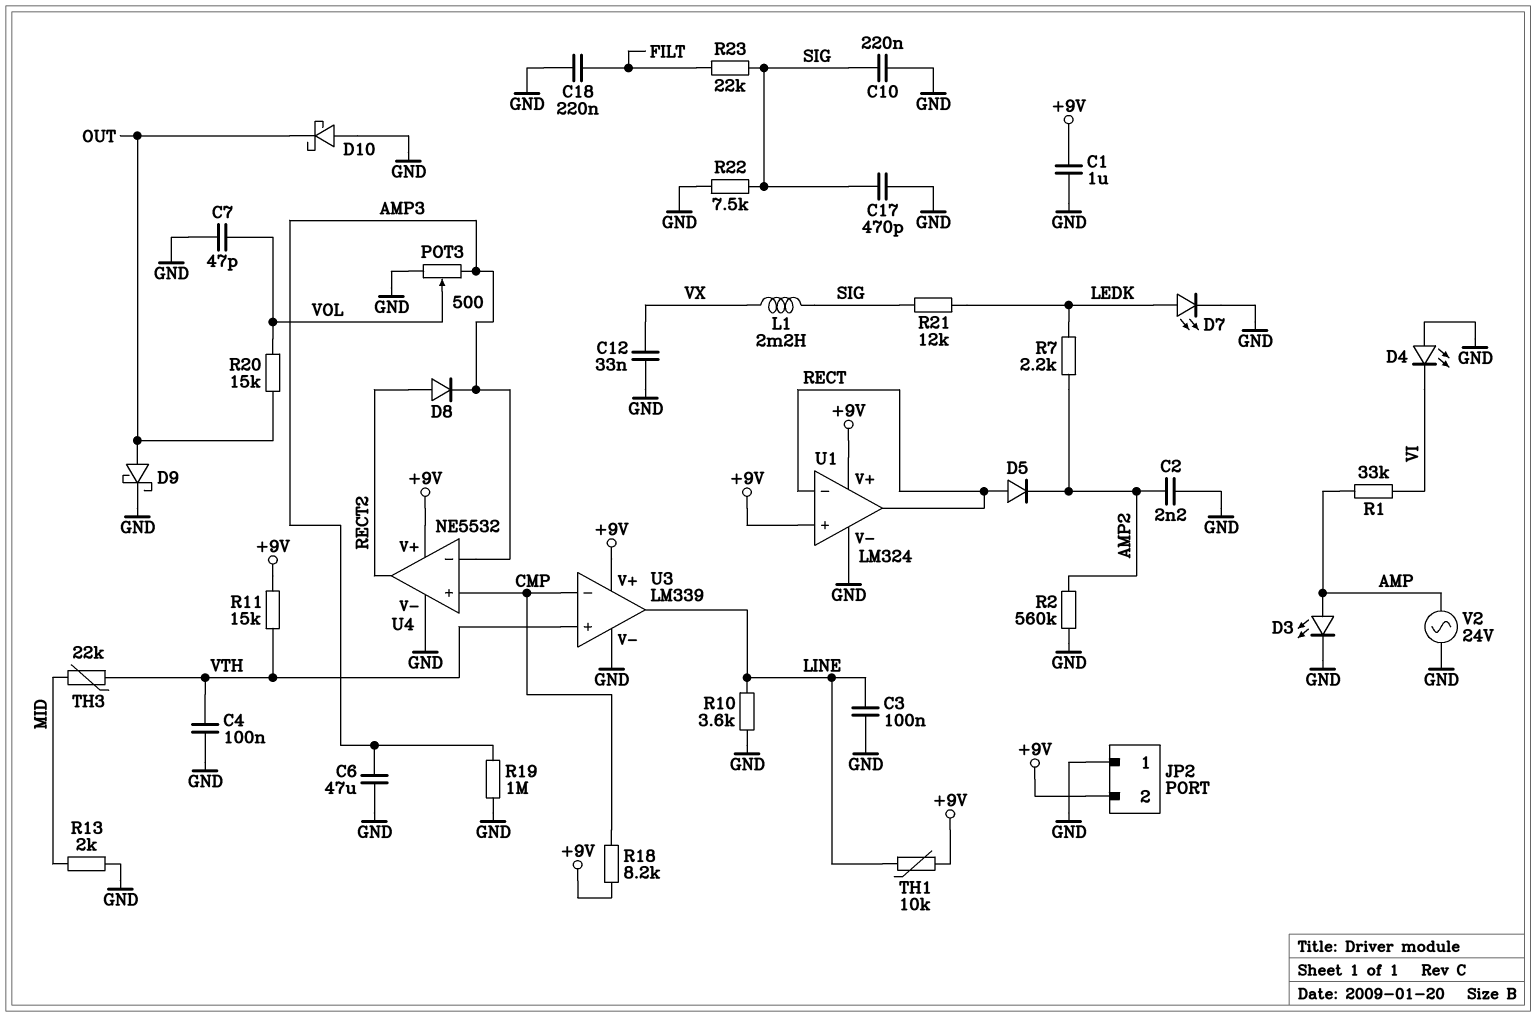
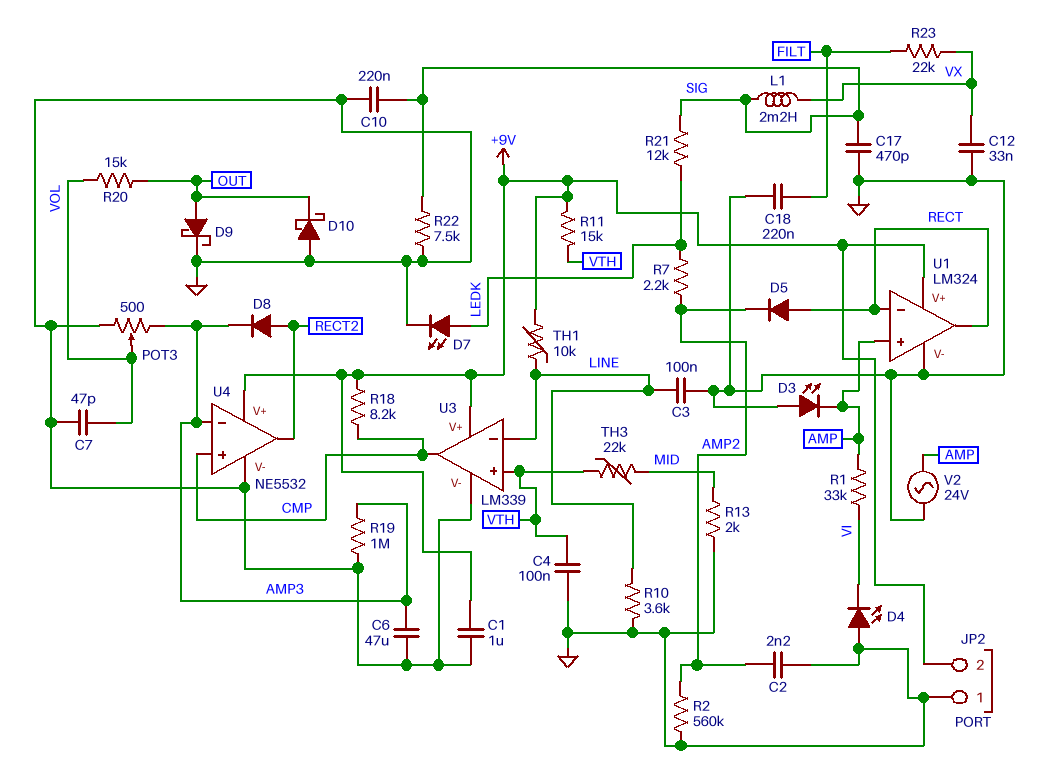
D3: LED (A AMP, K GND) -> LED (A GND, K AMP)
R23: 22k (FILT, SIG) -> 22k (FILT, VX)
U1 pin in+: +9V -> AMP
U3 pin in-: CMP -> LINE
U3 pin out: LINE -> CMP

